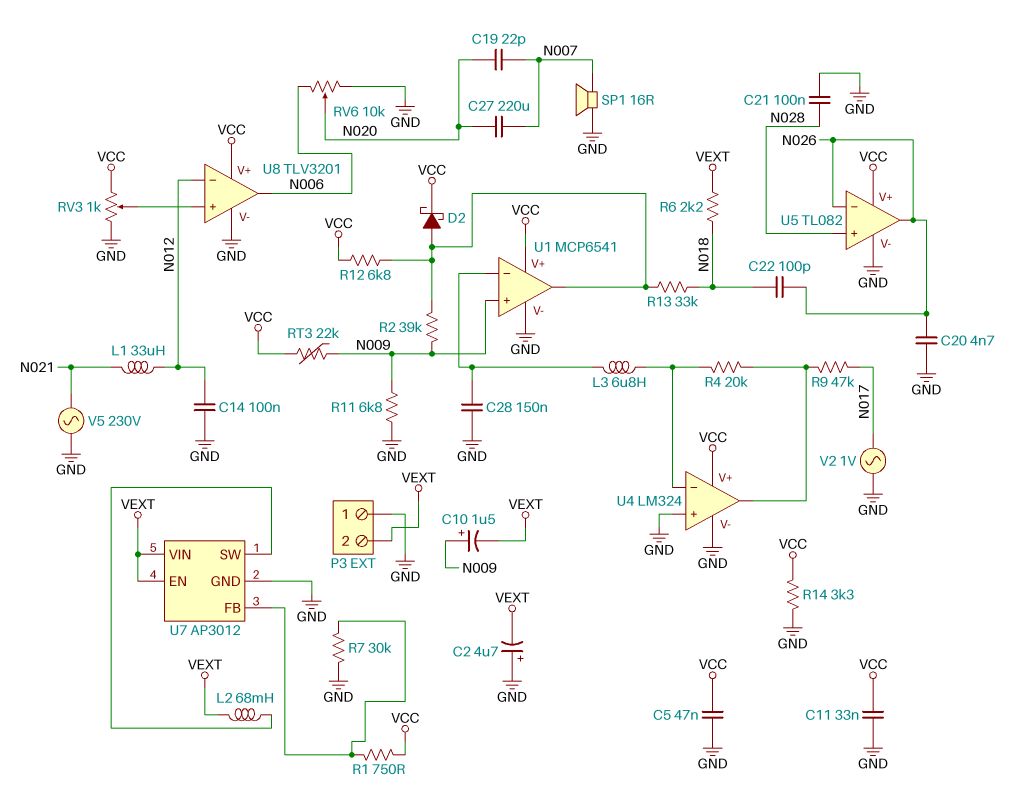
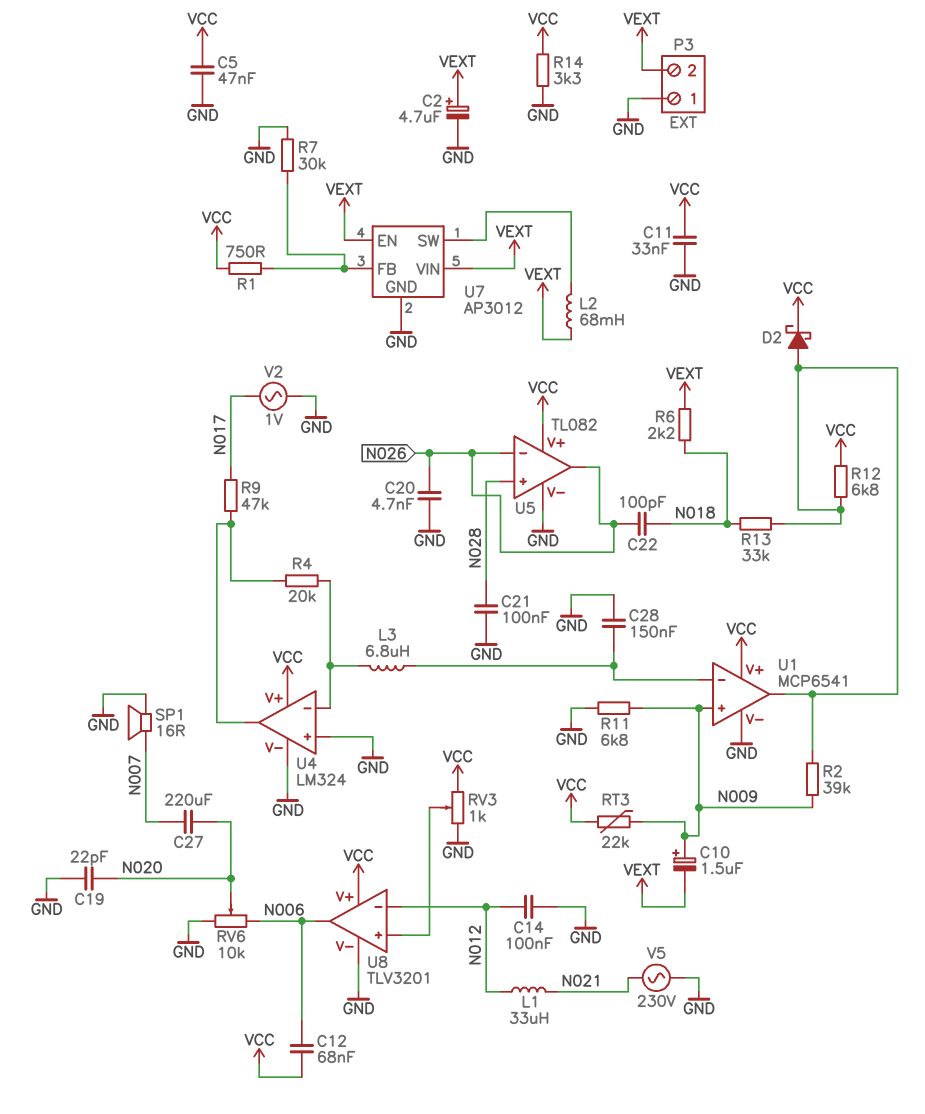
C2: 4.7uF (plus GND, minus VEXT) -> 4.7uF (plus VEXT, minus GND)
C12: none -> 68nF (N006, VCC)
C19: 22pF (N007, N020) -> 22pF (GND, N020)

